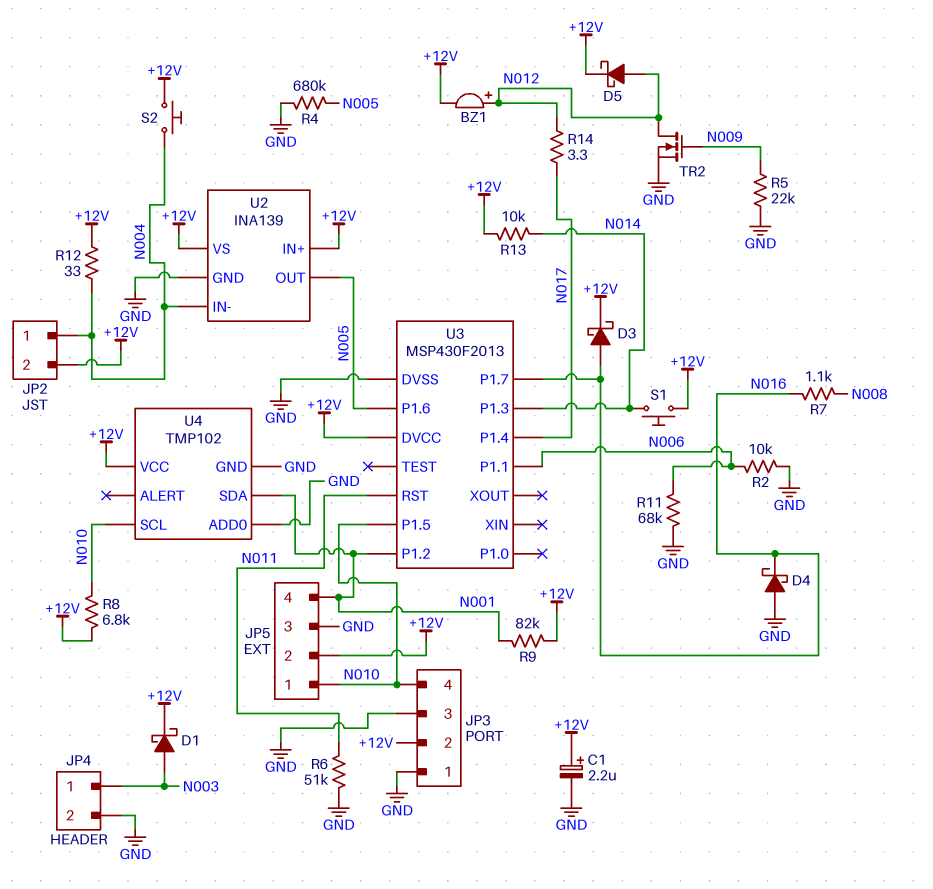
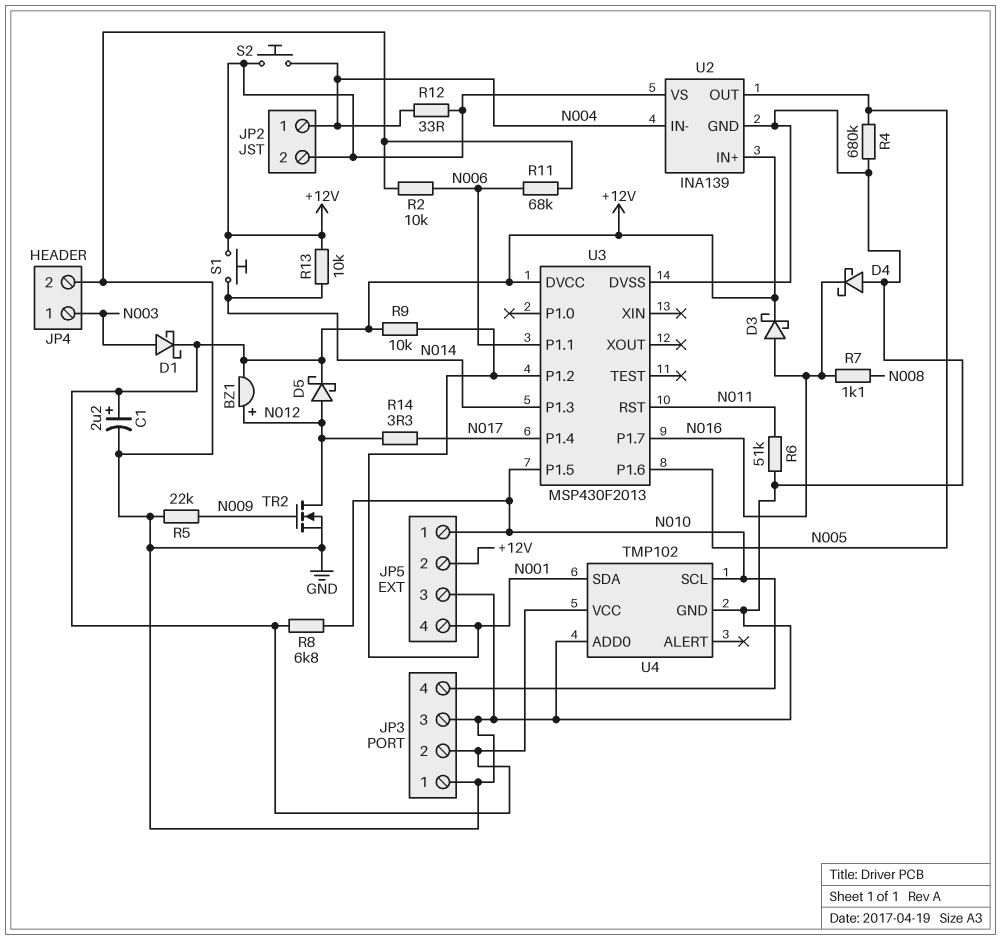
R9: 82k (+12V, N001) -> 10k (+12V, N001)

